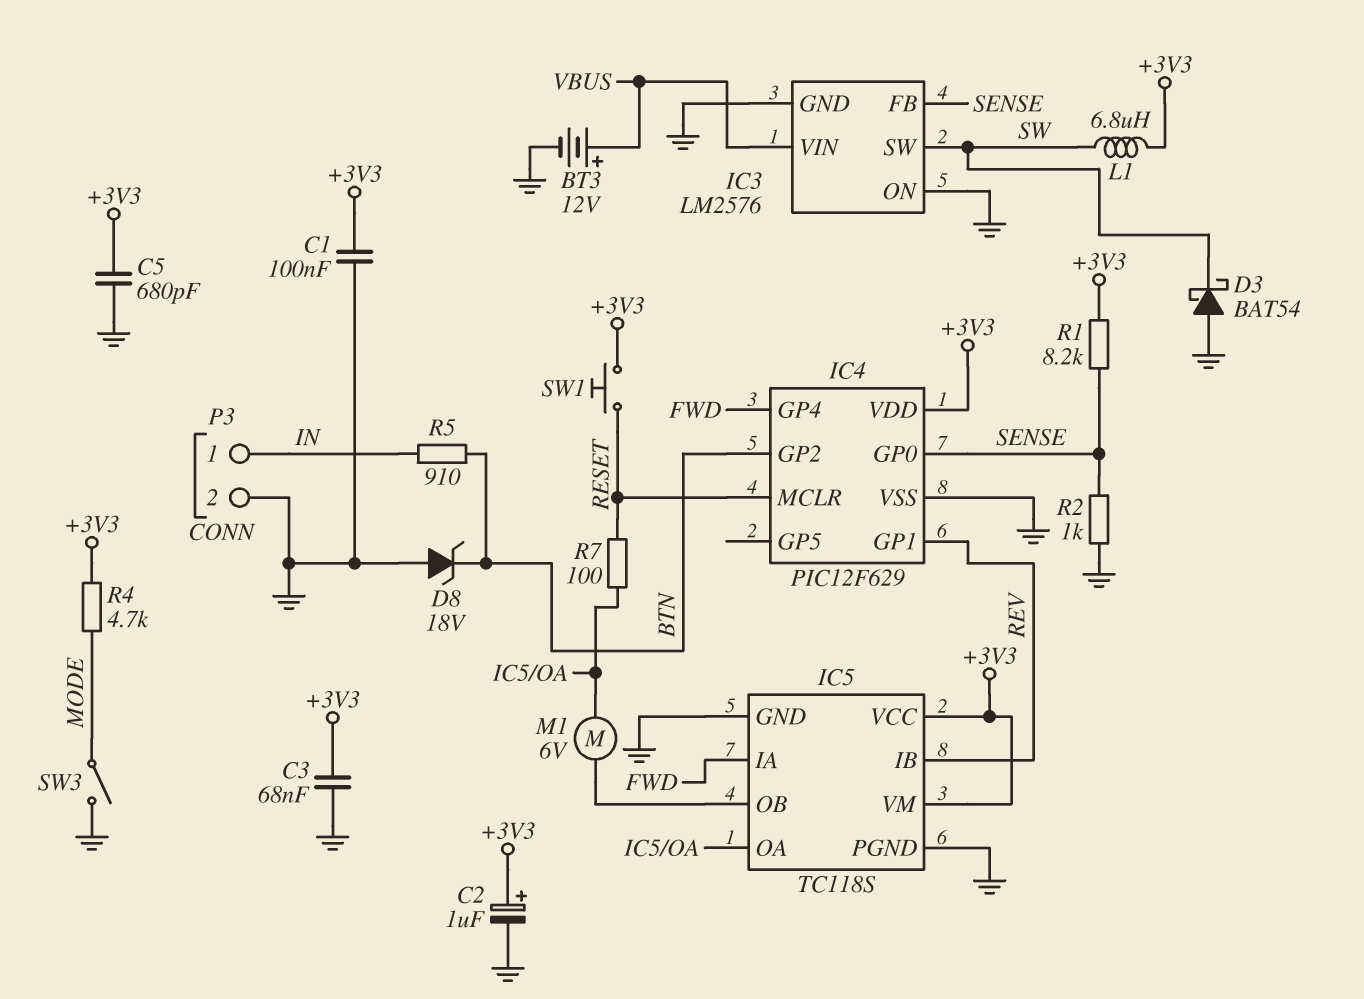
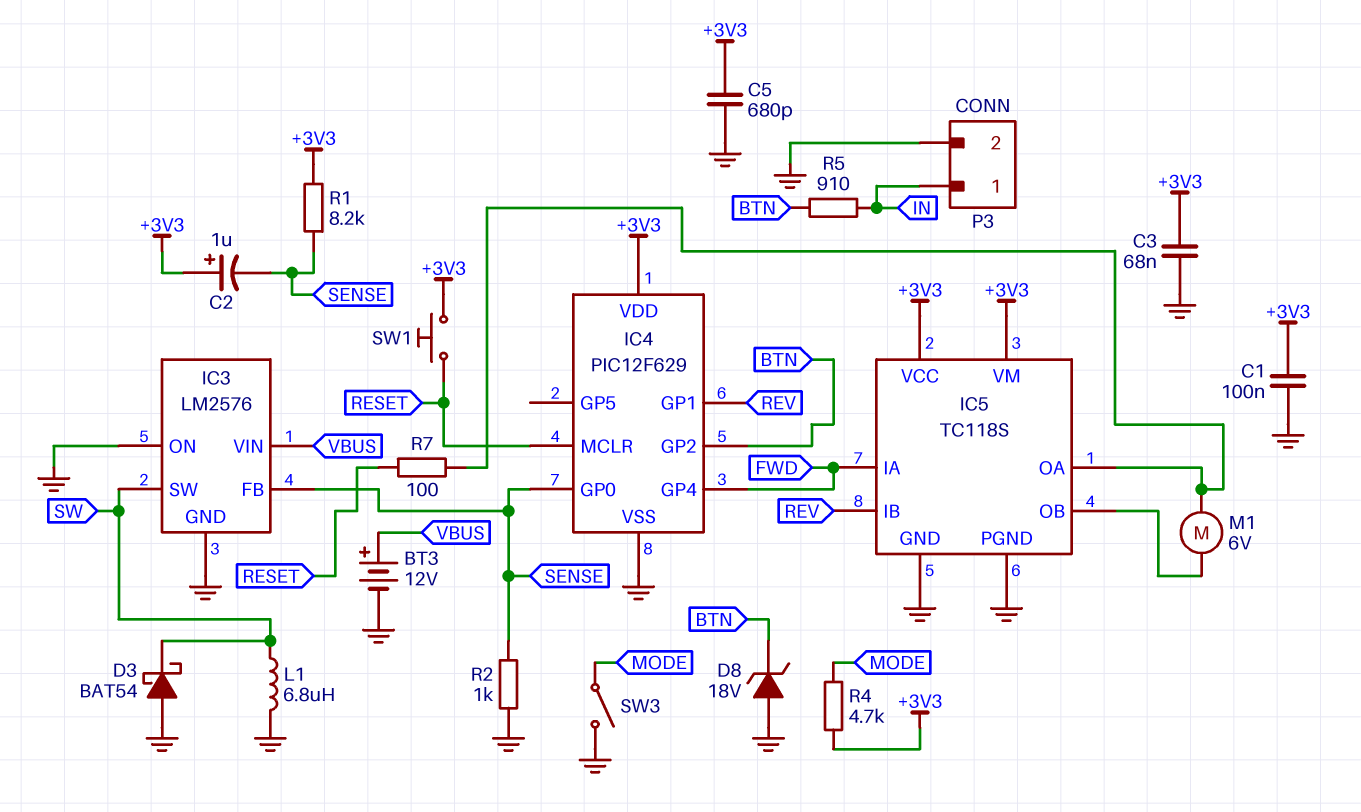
C2: 1uF (plus +3V3, minus GND) -> 1uF (plus +3V3, minus SENSE)
L1: 6.8uH (+3V3, SW) -> 6.8uH (GND, SW)

